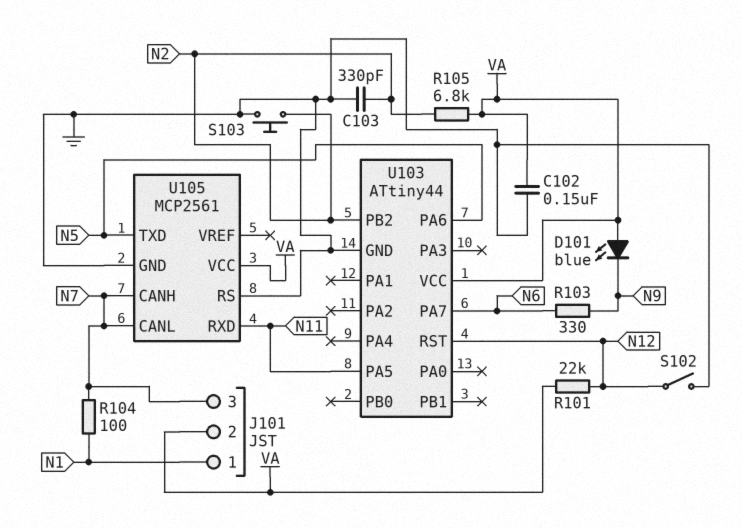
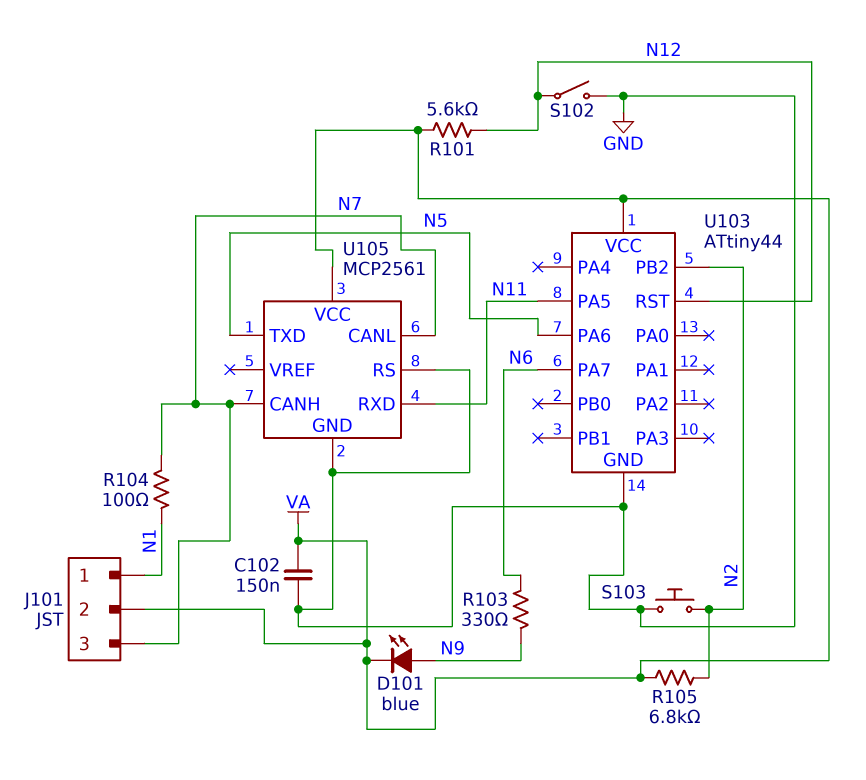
C103: 330pF (GND, N2) -> none
D101: LED blue (A VA, K N9) -> LED blue (A N9, K VA)
R101: 22k (N12, VA) -> 5.6k (N12, VA)

